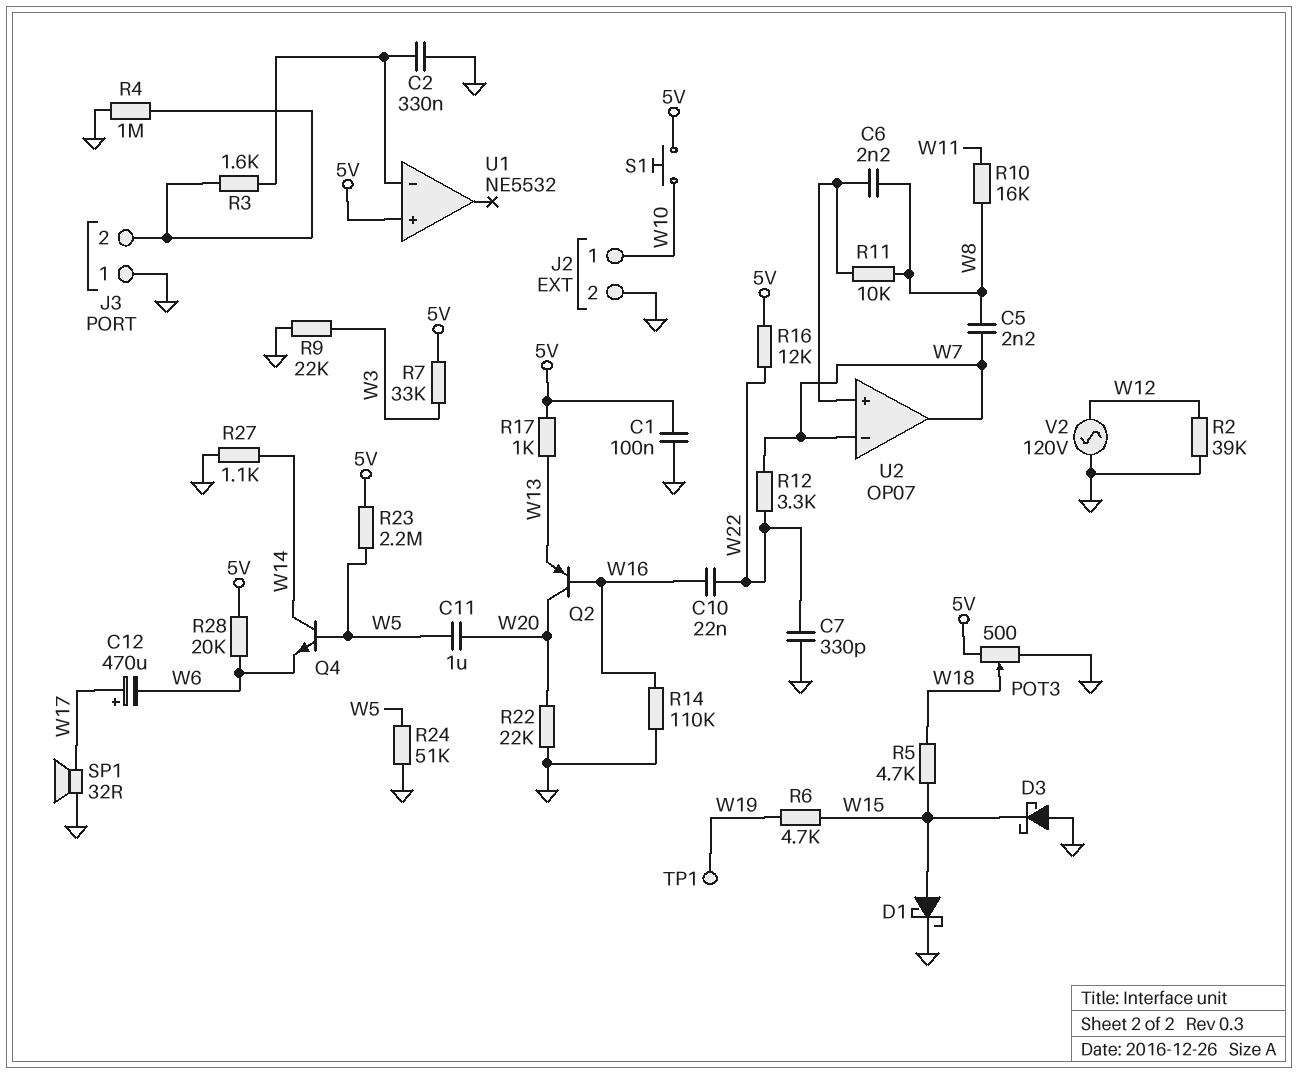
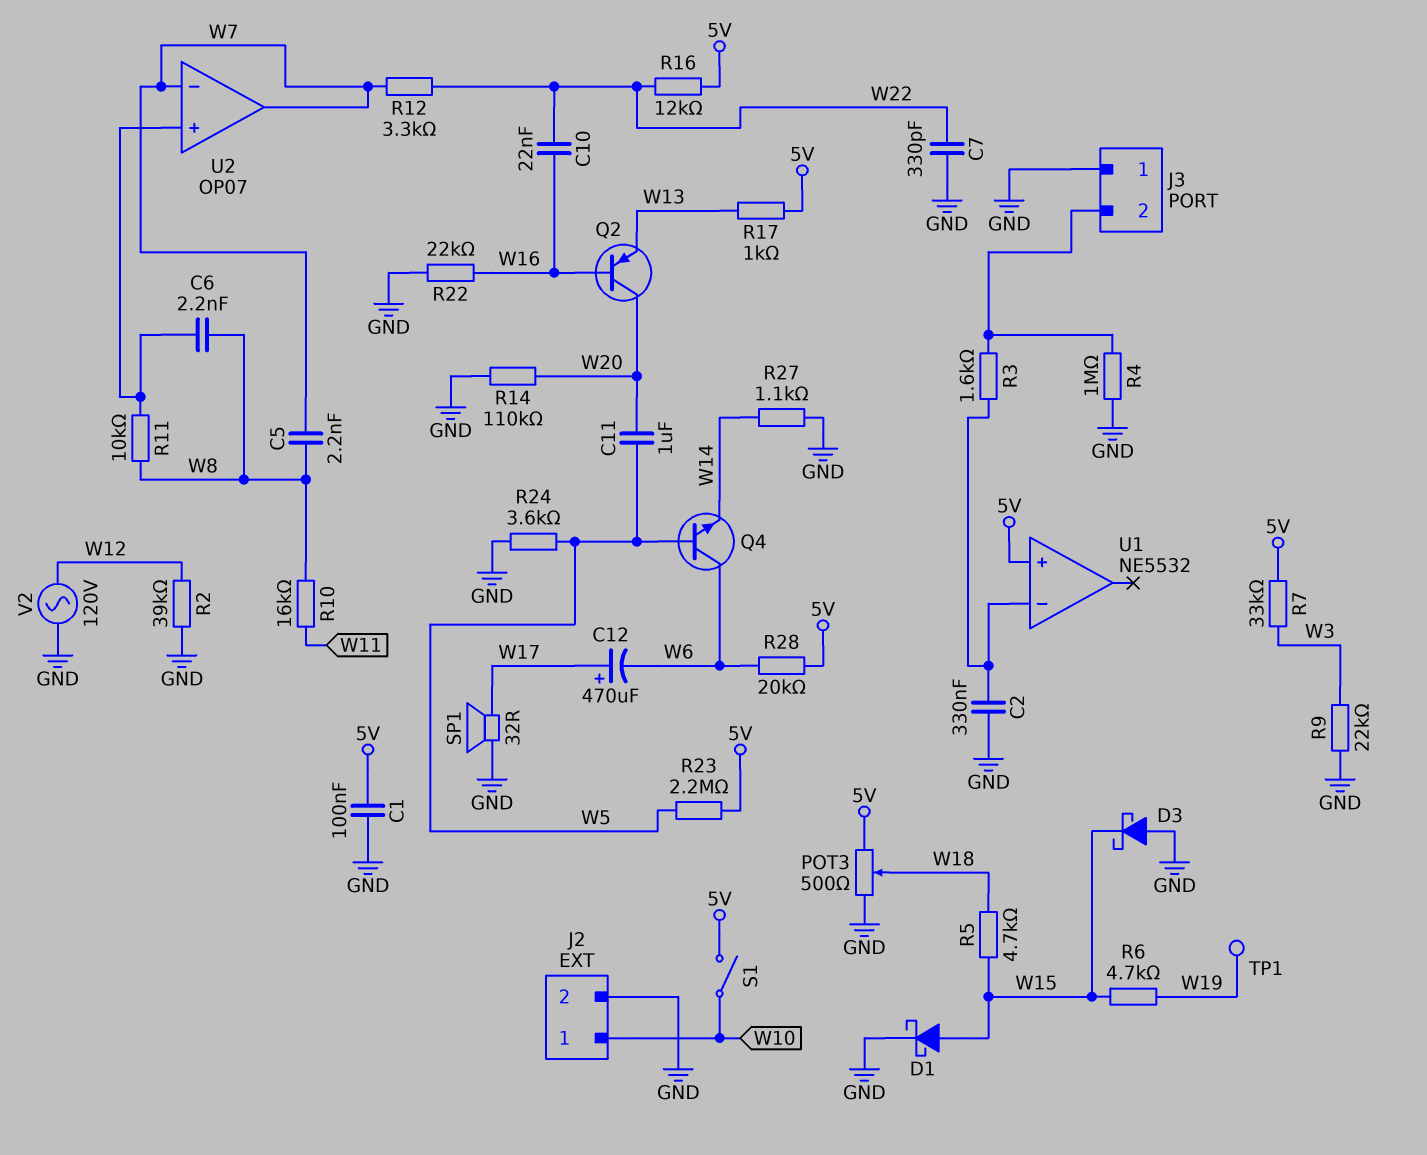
Q4: NPN (B W5, C W14, E W6) -> NPN (B W5, C W6, E W14)
R14: 110k (GND, W16) -> 110k (GND, W20)
R22: 22k (GND, W20) -> 22k (GND, W16)
R24: 51k (GND, W5) -> 3.6k (GND, W5)
S1: button (5V, W10) -> switch (5V, W10)

